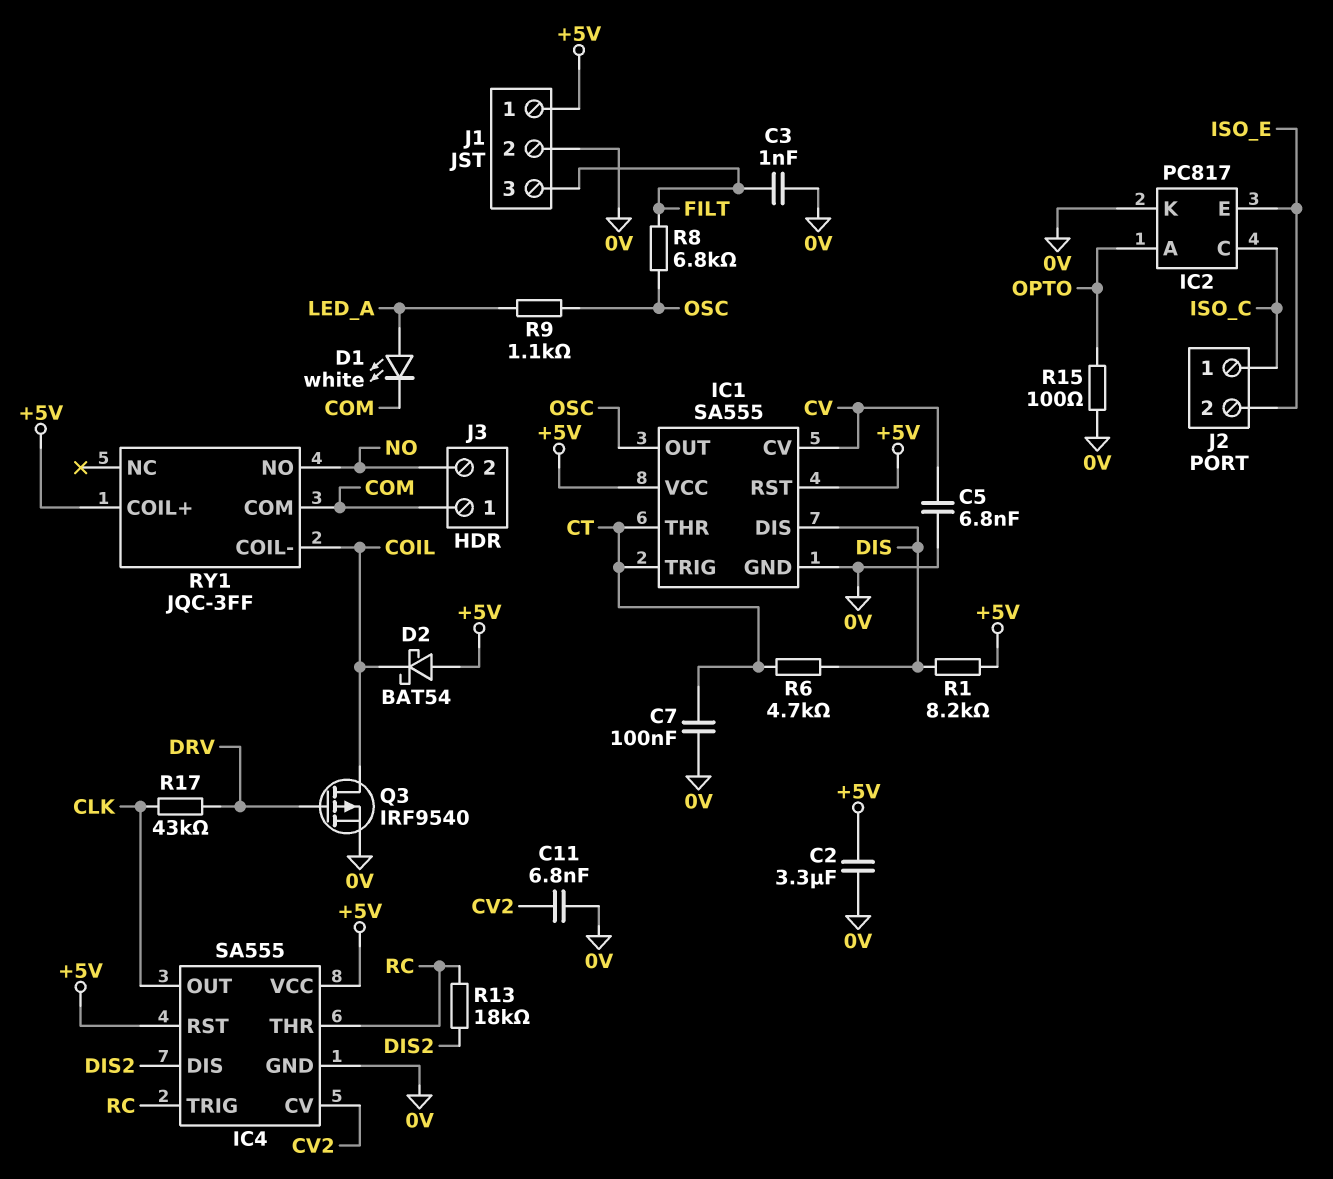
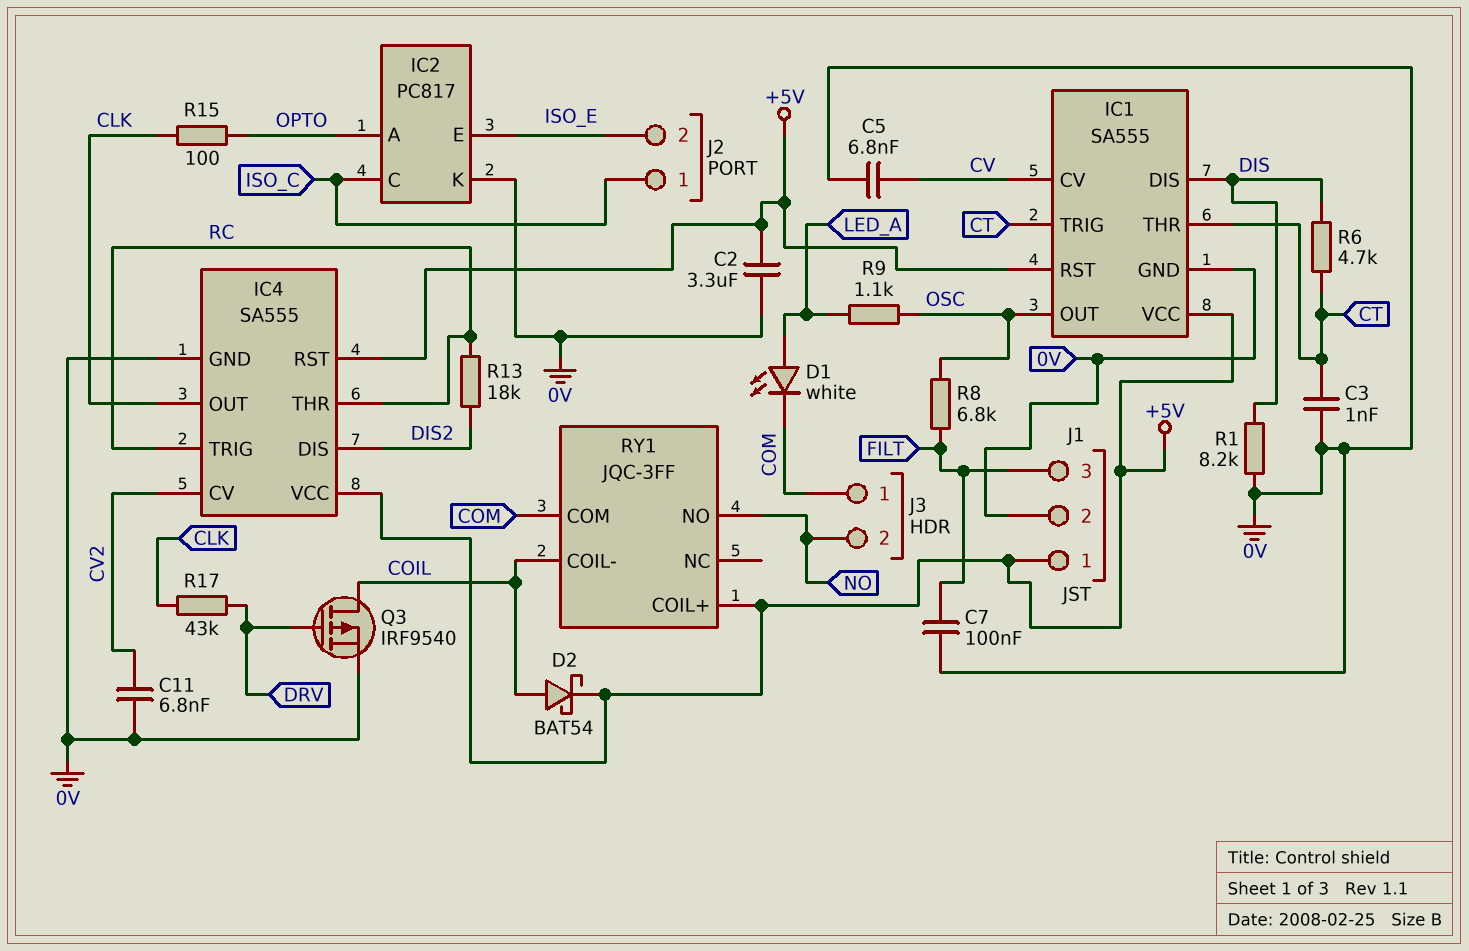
C3: 1nF (0V, FILT) -> 1nF (0V, CT)
C7: 100nF (0V, CT) -> 100nF (0V, FILT)
D2: schottky BAT54 (A +5V, K COIL) -> schottky BAT54 (A COIL, K +5V)
R1: 8.2k (+5V, DIS) -> 8.2k (0V, DIS)
R15: 100 (0V, OPTO) -> 100 (CLK, OPTO)

